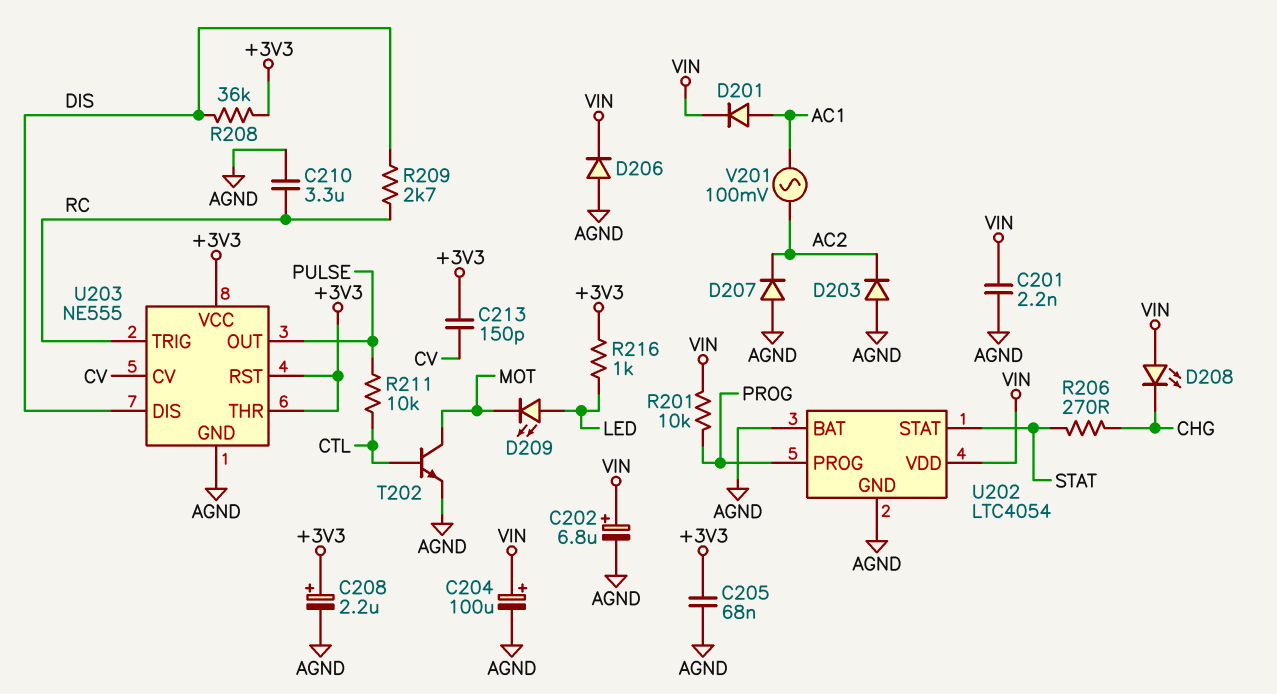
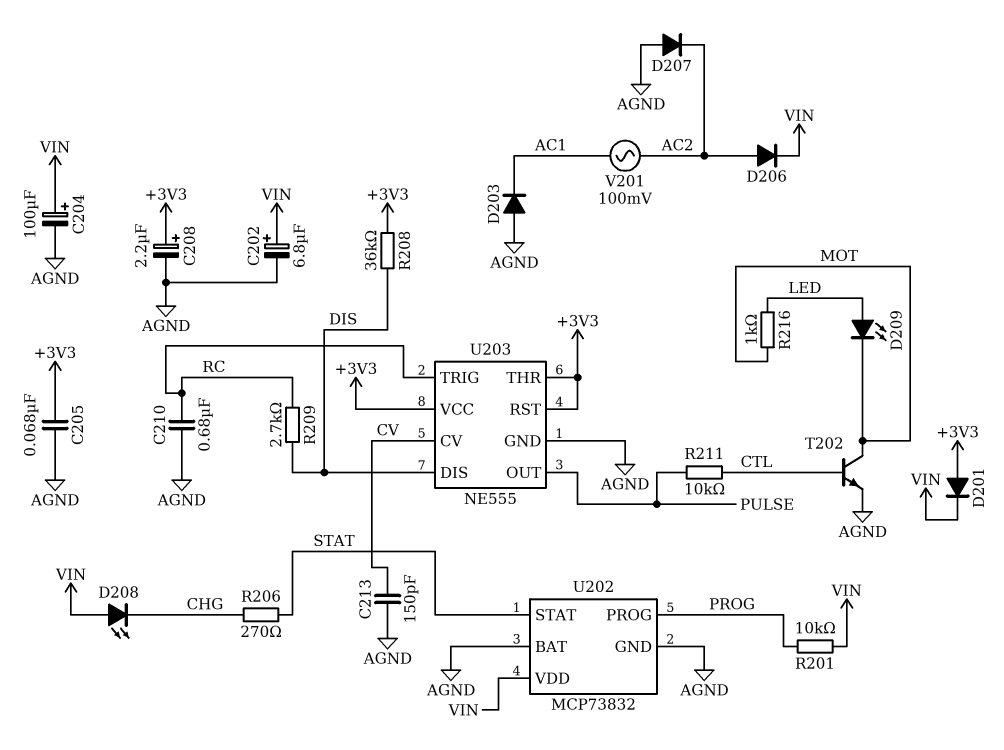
C201: 2.2nF (AGND, VIN) -> none
C210: 3.3uF (AGND, RC) -> 680nF (AGND, RC)
C213: 150pF (+3V3, CV) -> 150pF (AGND, CV)
D201: diode (A AC1, K VIN) -> diode (A +3V3, K VIN)
D203: diode (A AGND, K AC2) -> diode (A AGND, K AC1)
D206: diode (A AGND, K VIN) -> diode (A AC2, K VIN)
R216: 1k (+3V3, LED) -> 1k (LED, MOT)
U202: LTC4054 -> MCP73832

